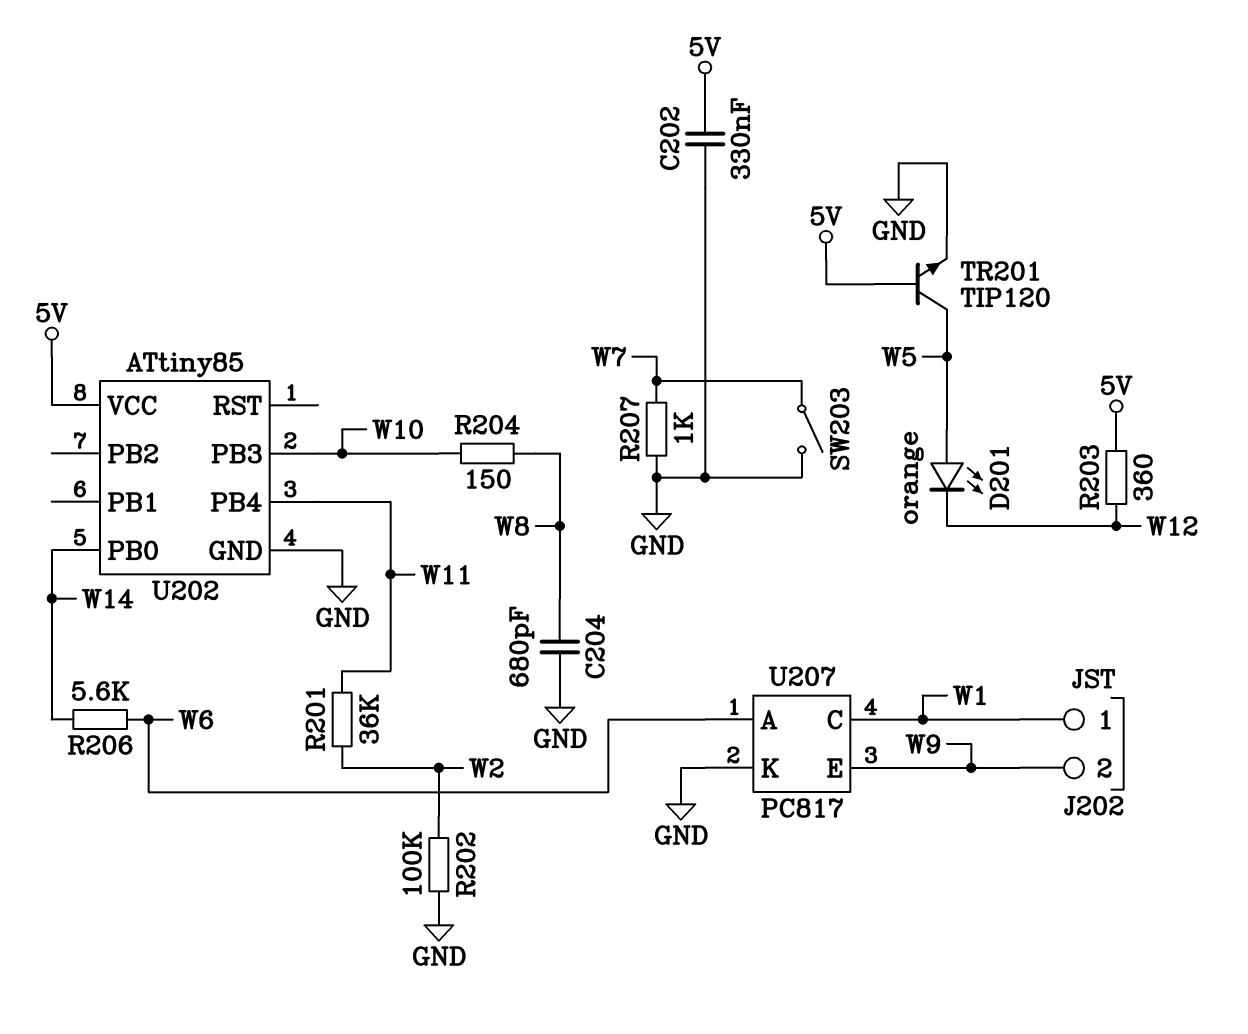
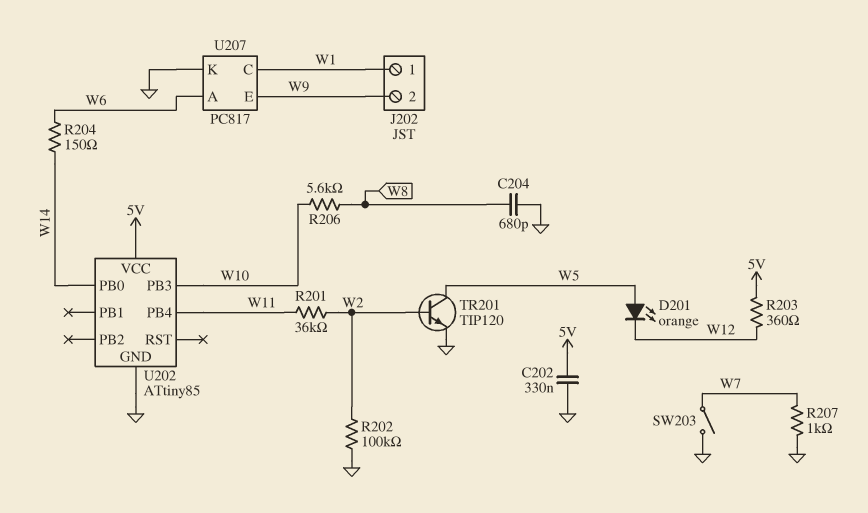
R204: 150 (W8, W10) -> 150 (W6, W14)
R206: 5.6k (W6, W14) -> 5.6k (W8, W10)
TR201: NPN TIP120 (B 5V, C W5, E GND) -> NPN TIP120 (B W2, C W5, E GND)

